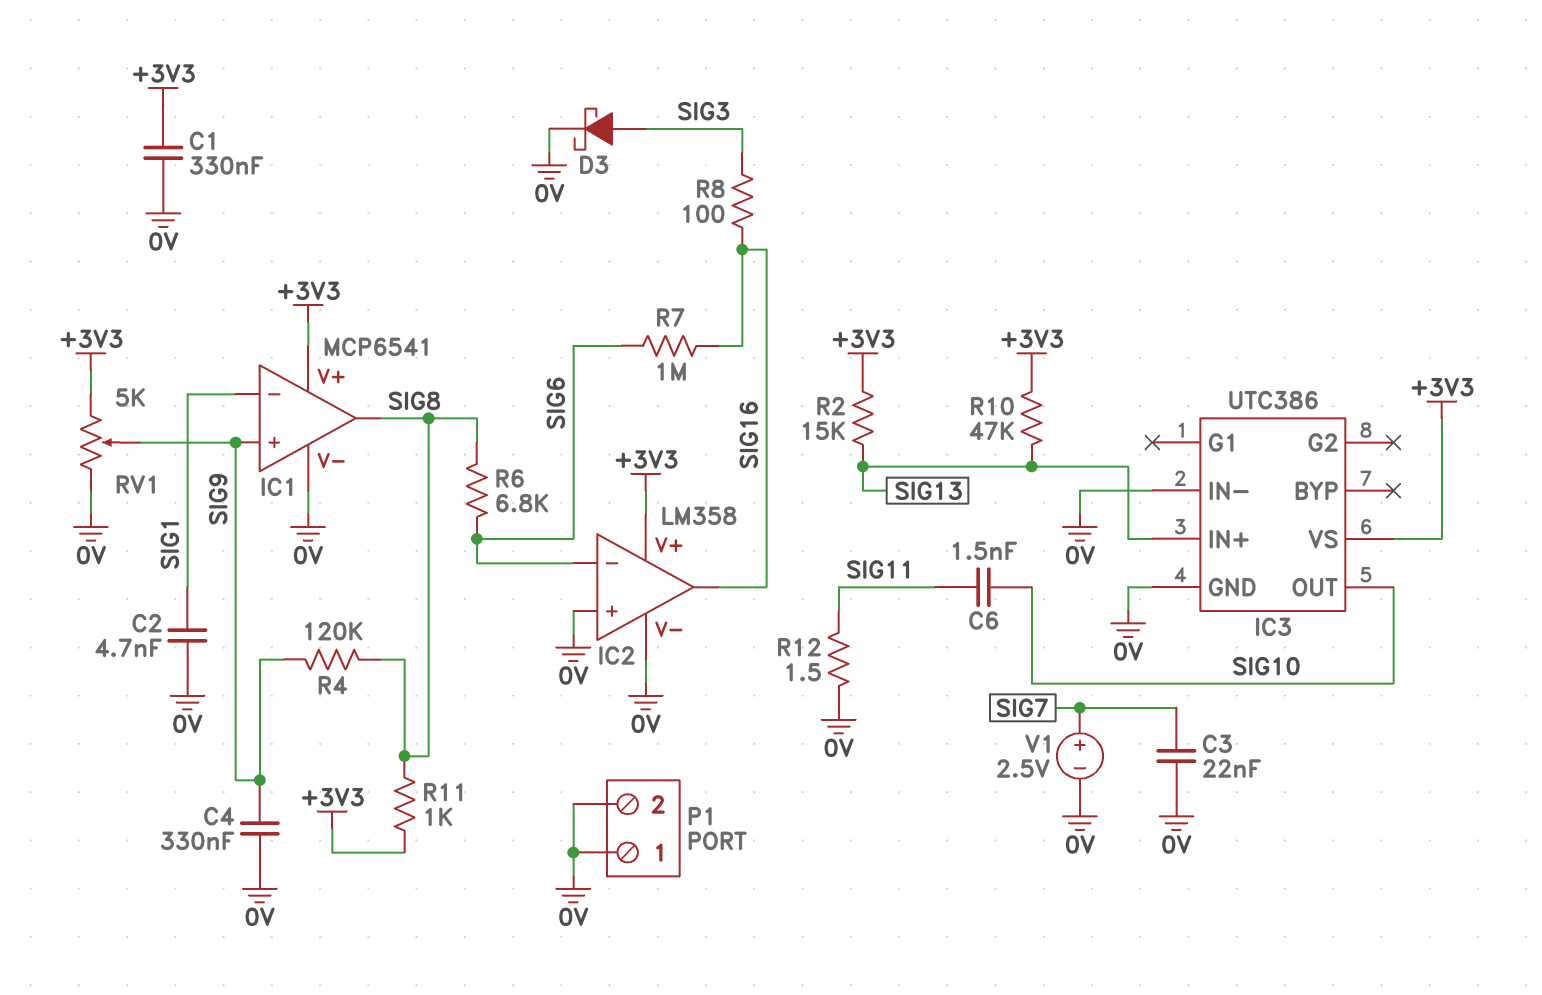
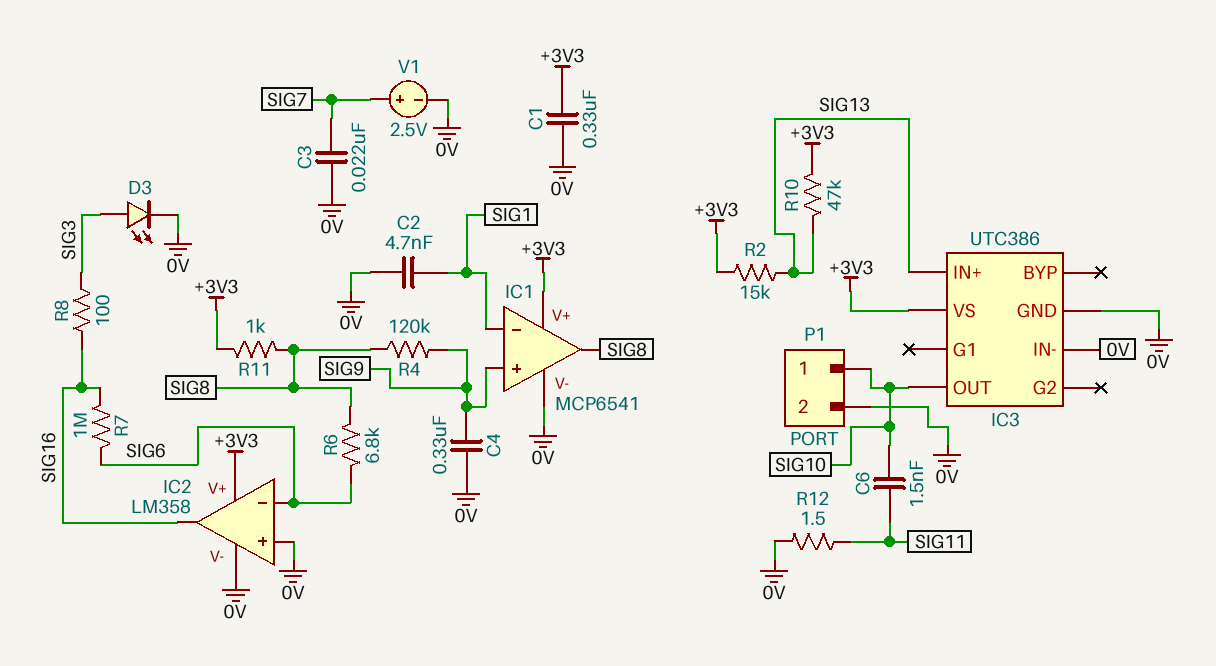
D3: schottky (A SIG3, K 0V) -> LED (A SIG3, K 0V)
P1 pin 1: 0V -> SIG10
RV1: 5k (+3V3, 0V, wiper SIG9) -> none

